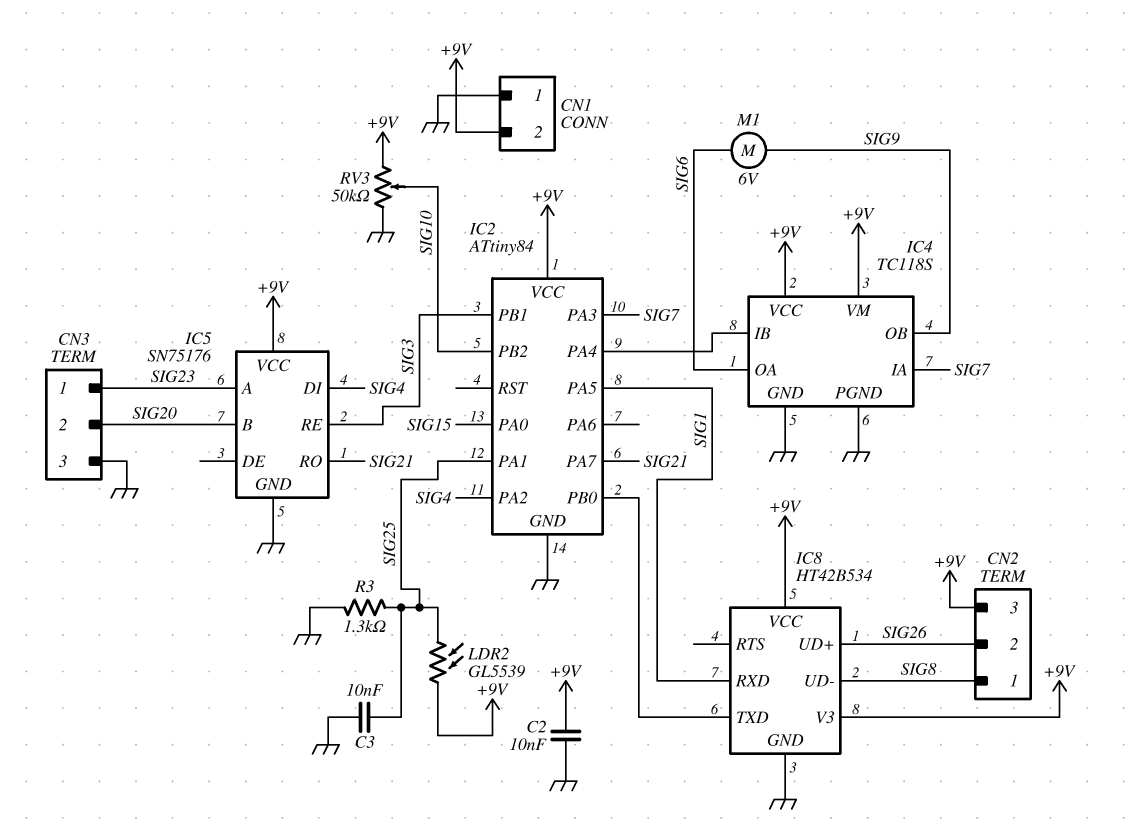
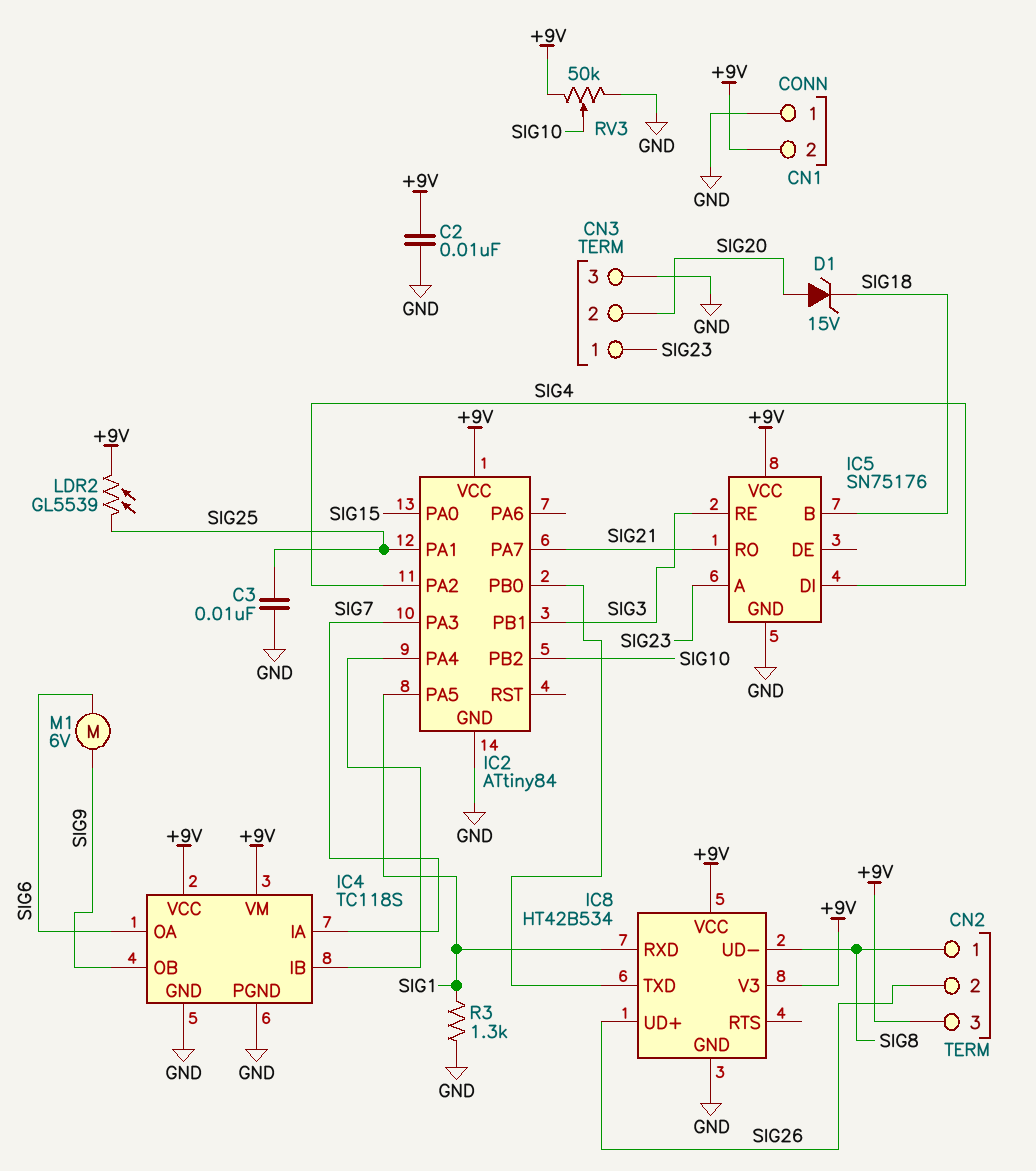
D1: none -> zener 15V (A SIG20, K SIG18)
IC5 pin B: SIG20 -> SIG18
R3: 1.3k (GND, SIG25) -> 1.3k (GND, SIG1)

